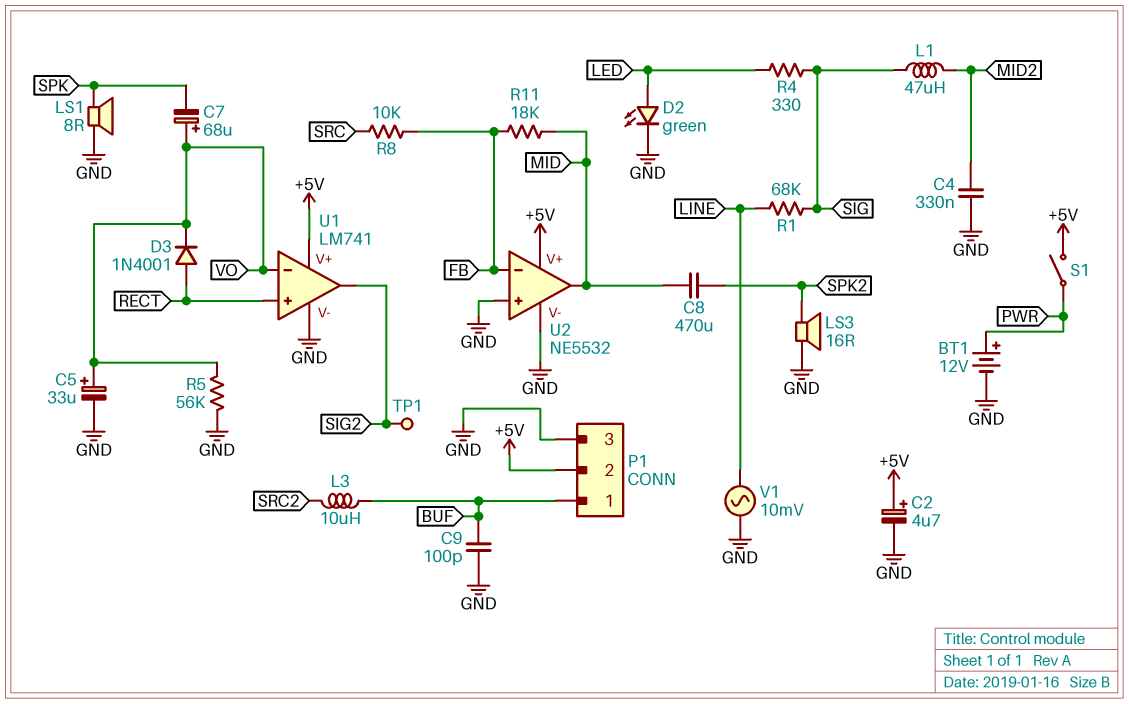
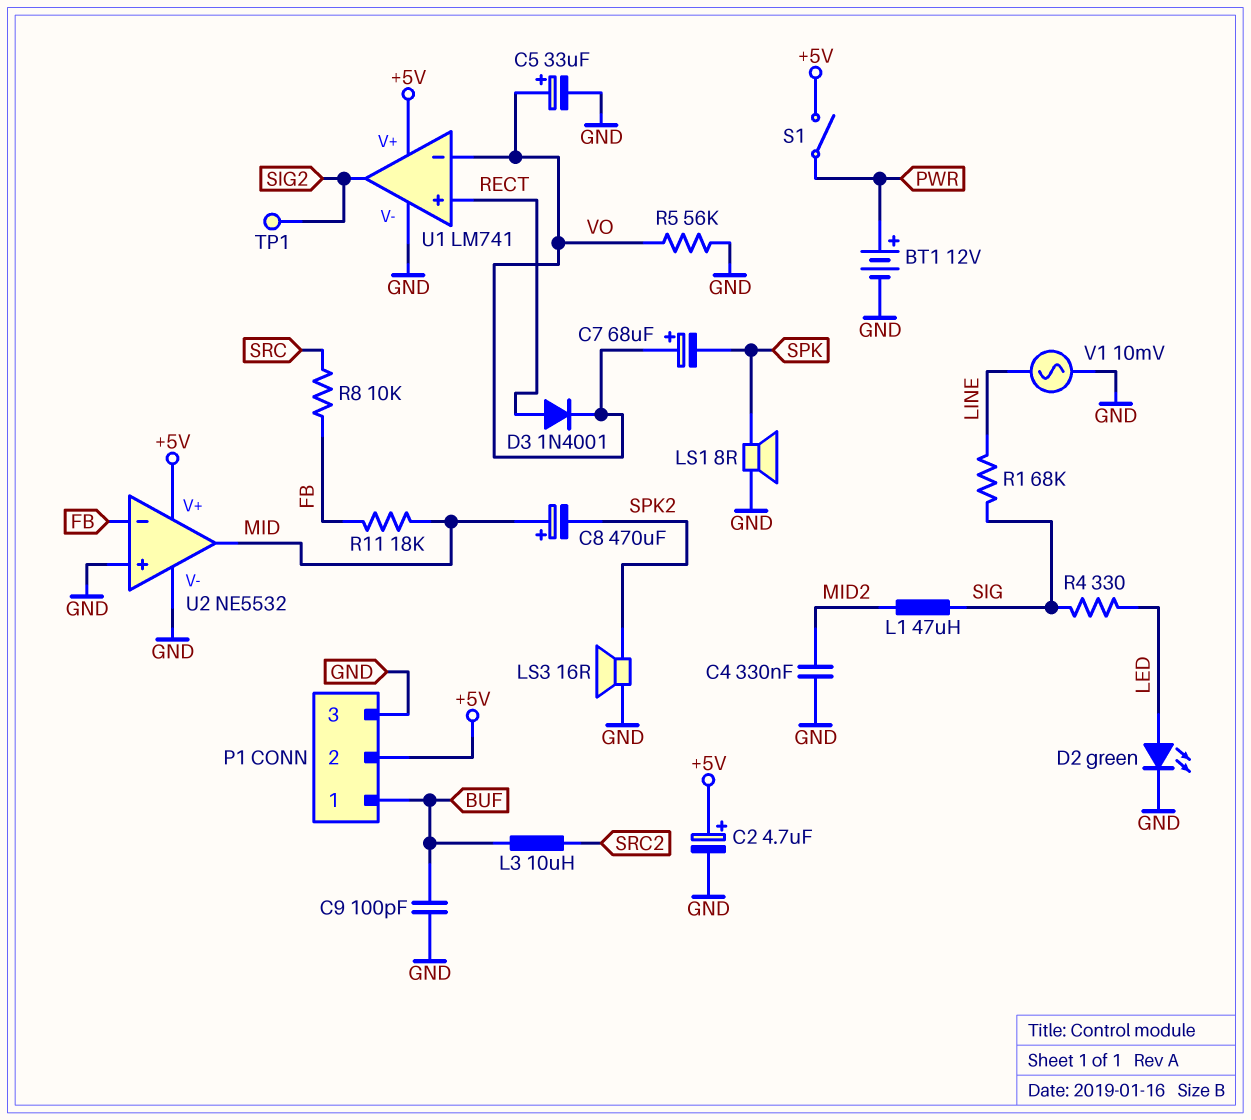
C8: 470uF (MID, SPK2) -> 470uF (plus MID, minus SPK2)

